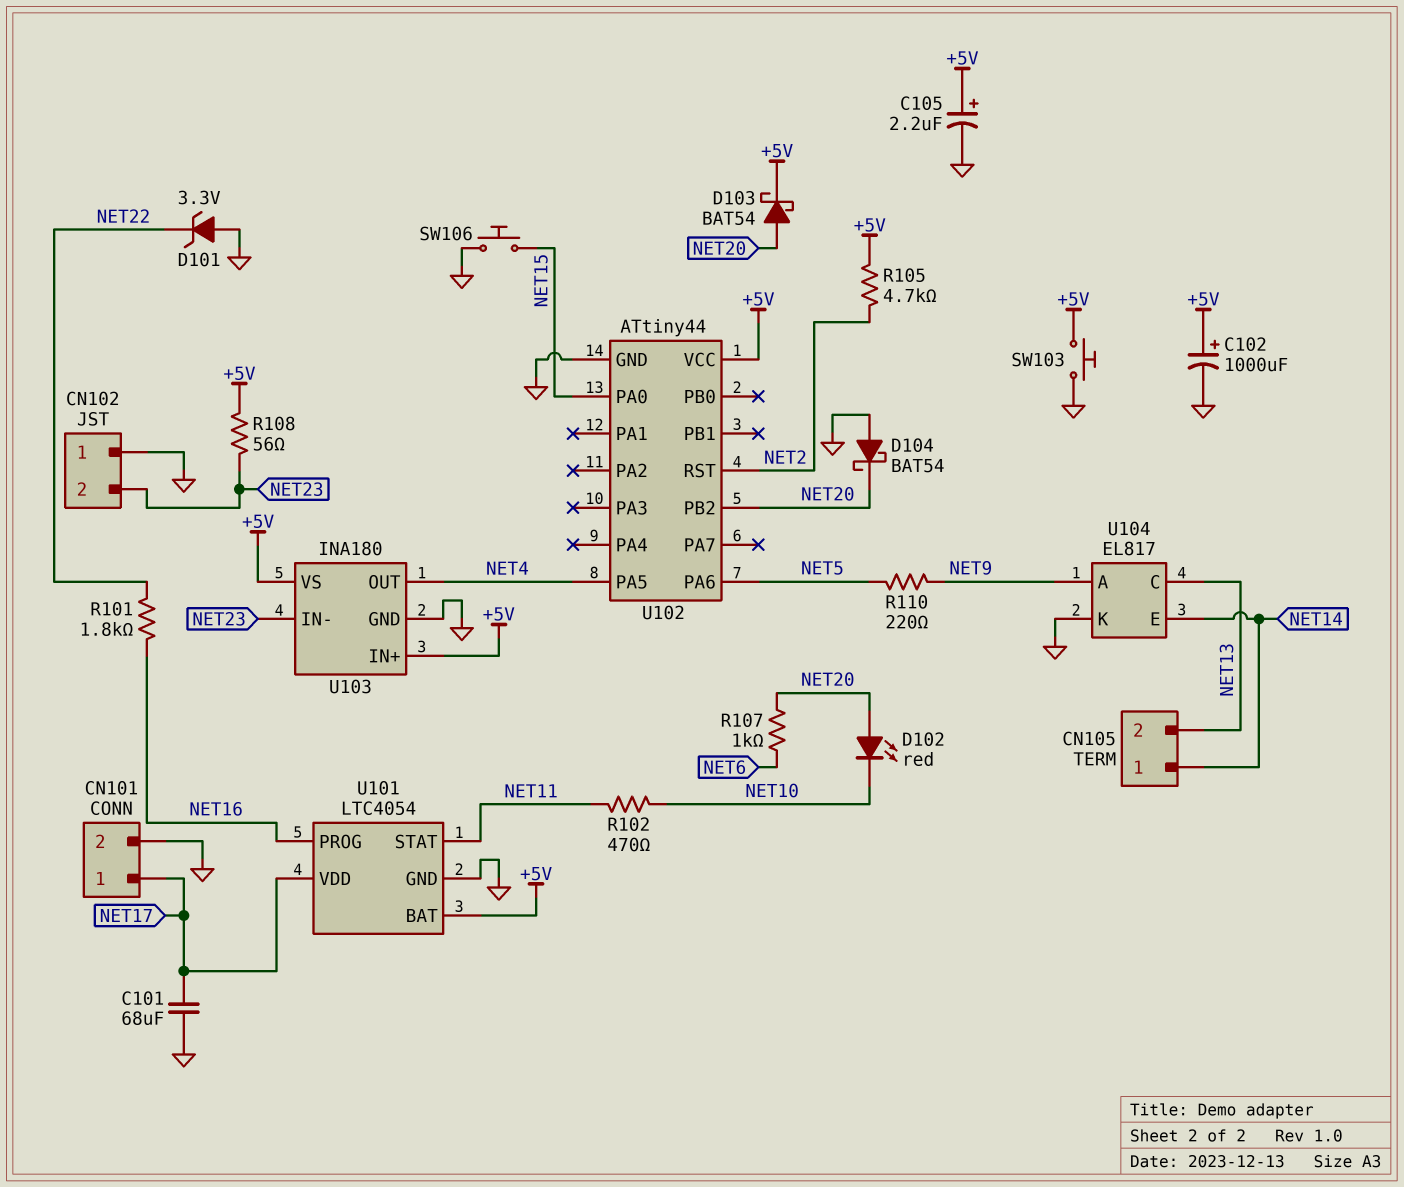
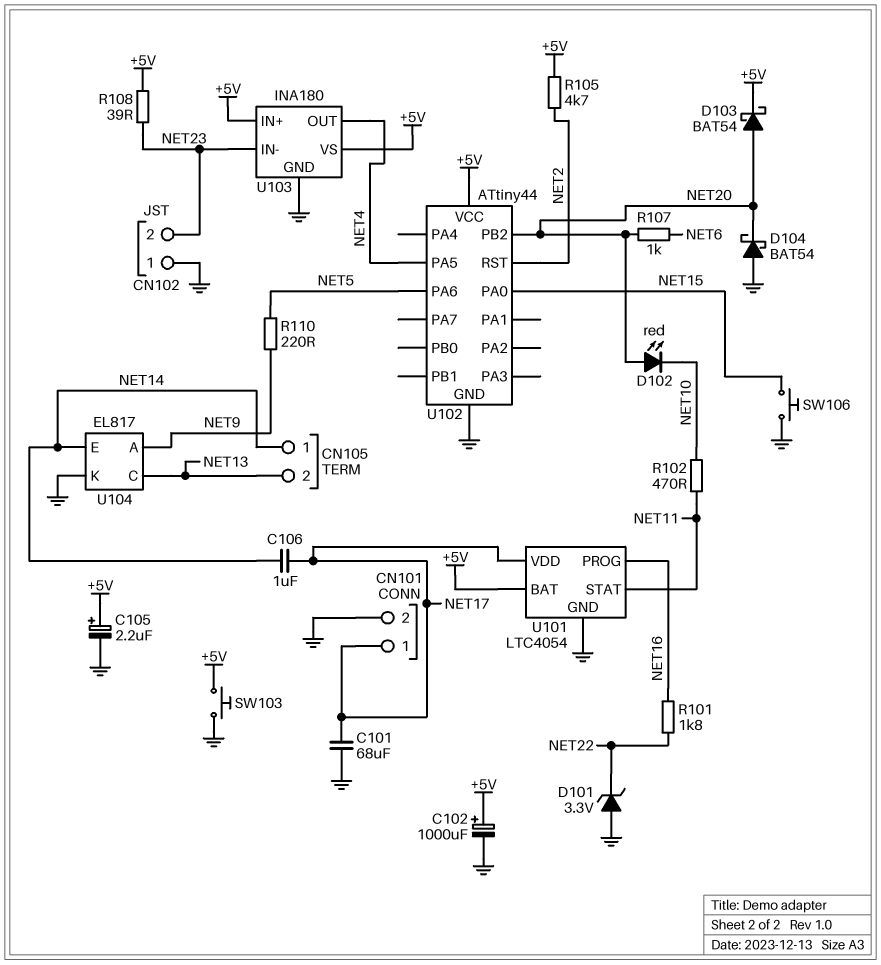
C106: none -> 1uF (NET14, NET17)
R108: 56 (+5V, NET23) -> 39 (+5V, NET23)

